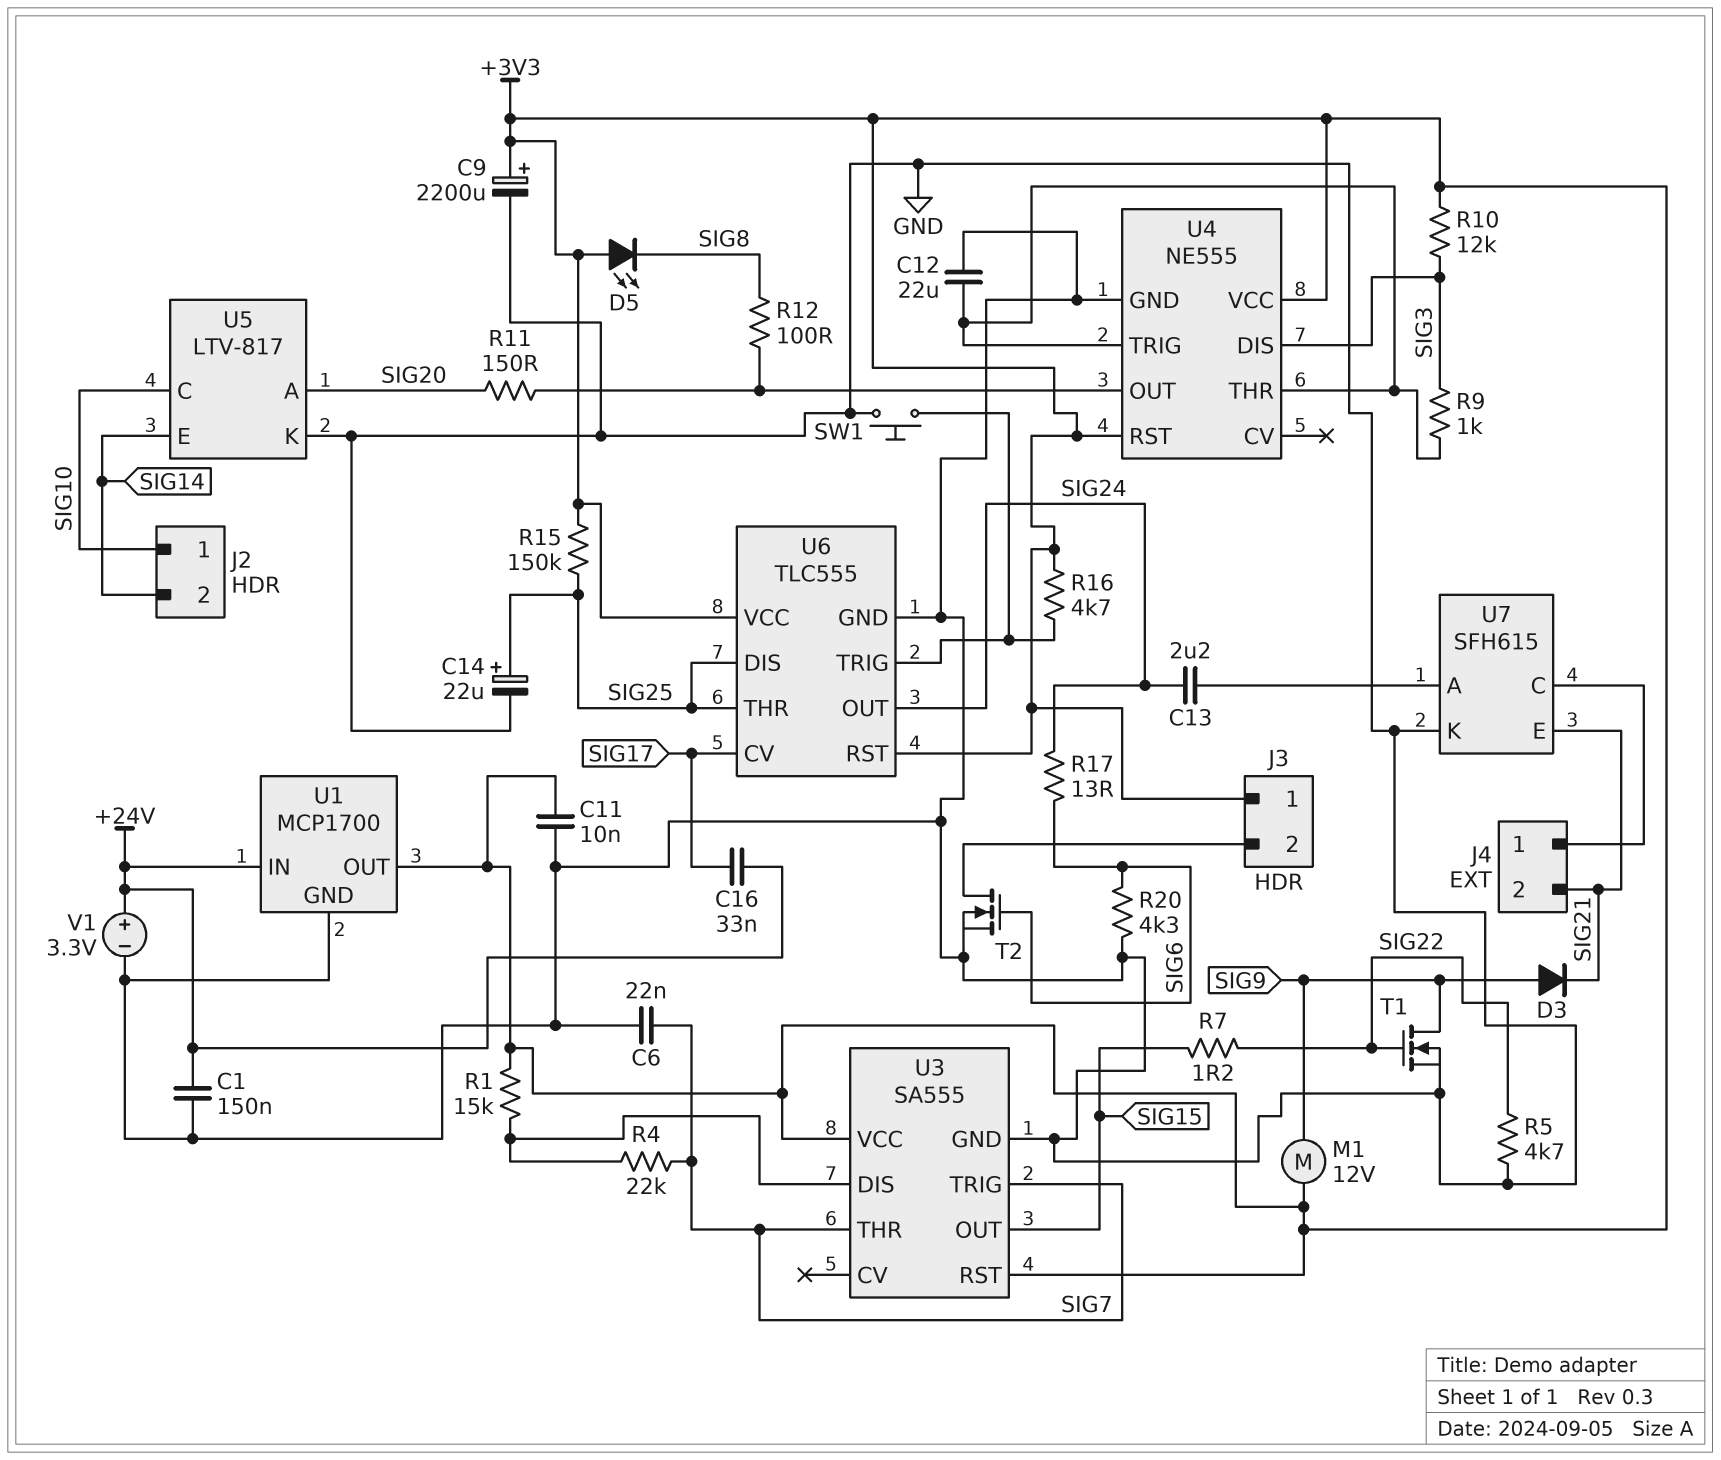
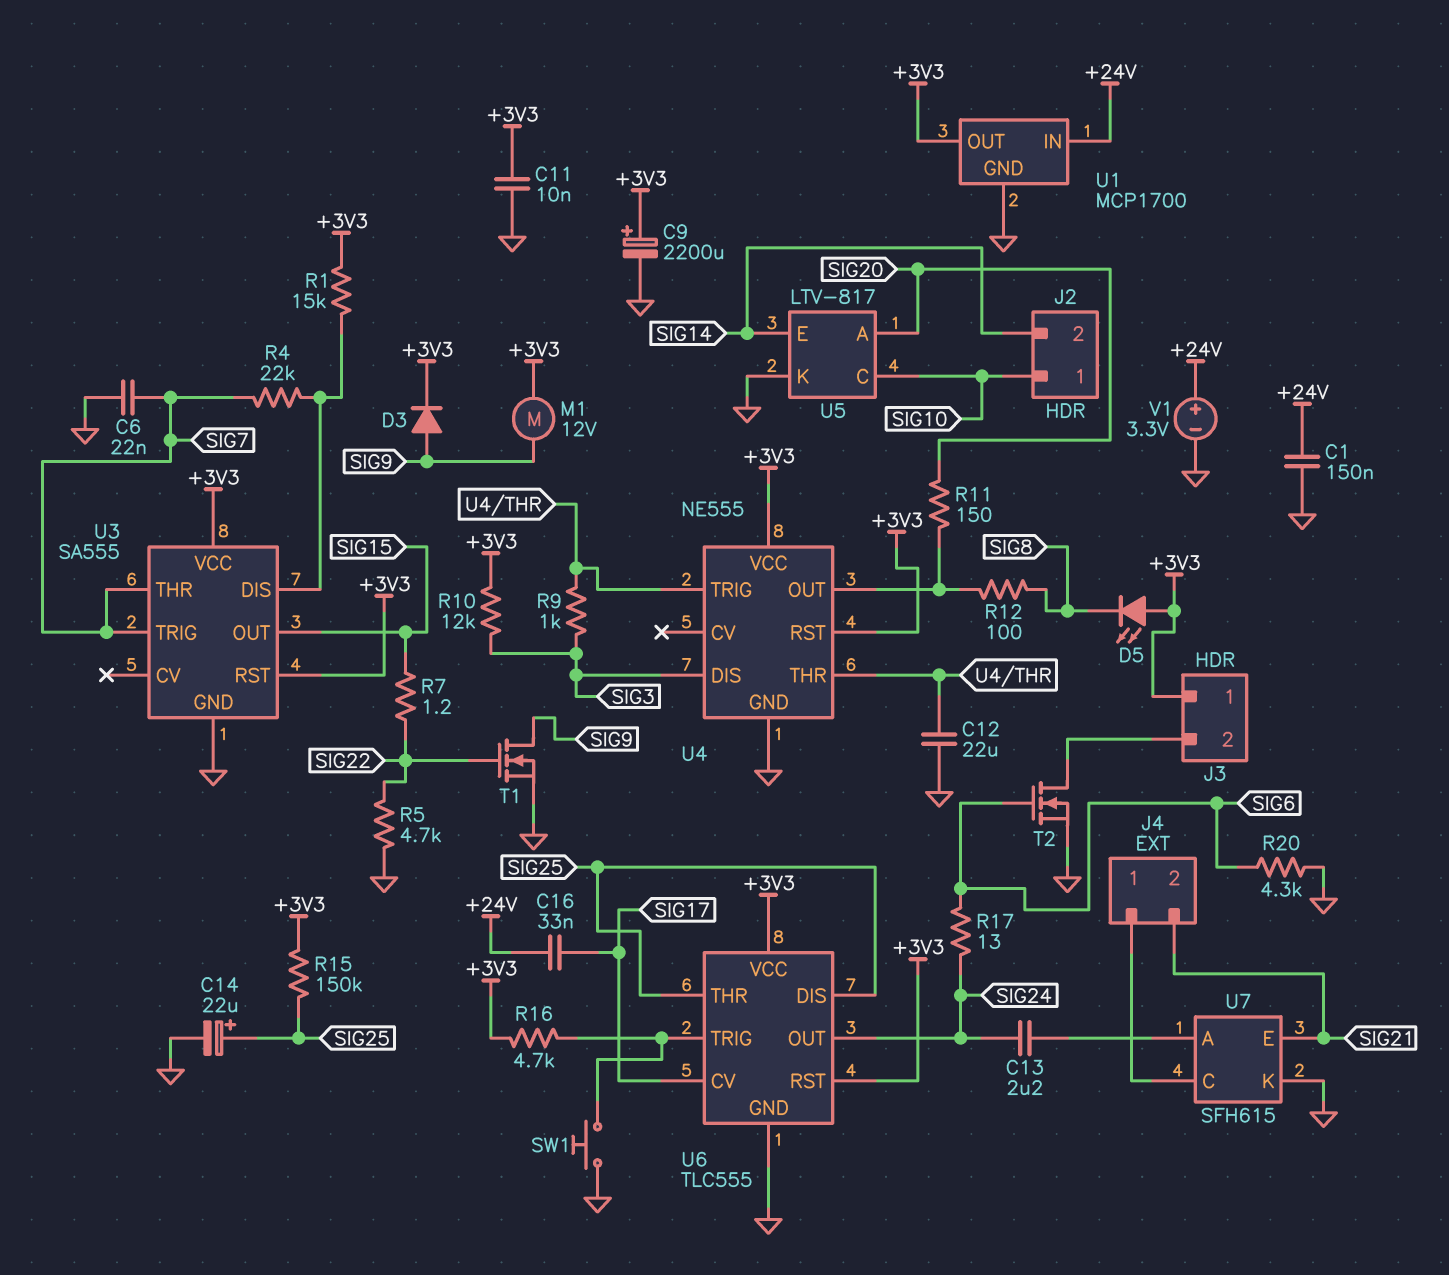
D3: diode (A SIG9, K SIG21) -> diode (A SIG9, K +3V3)

